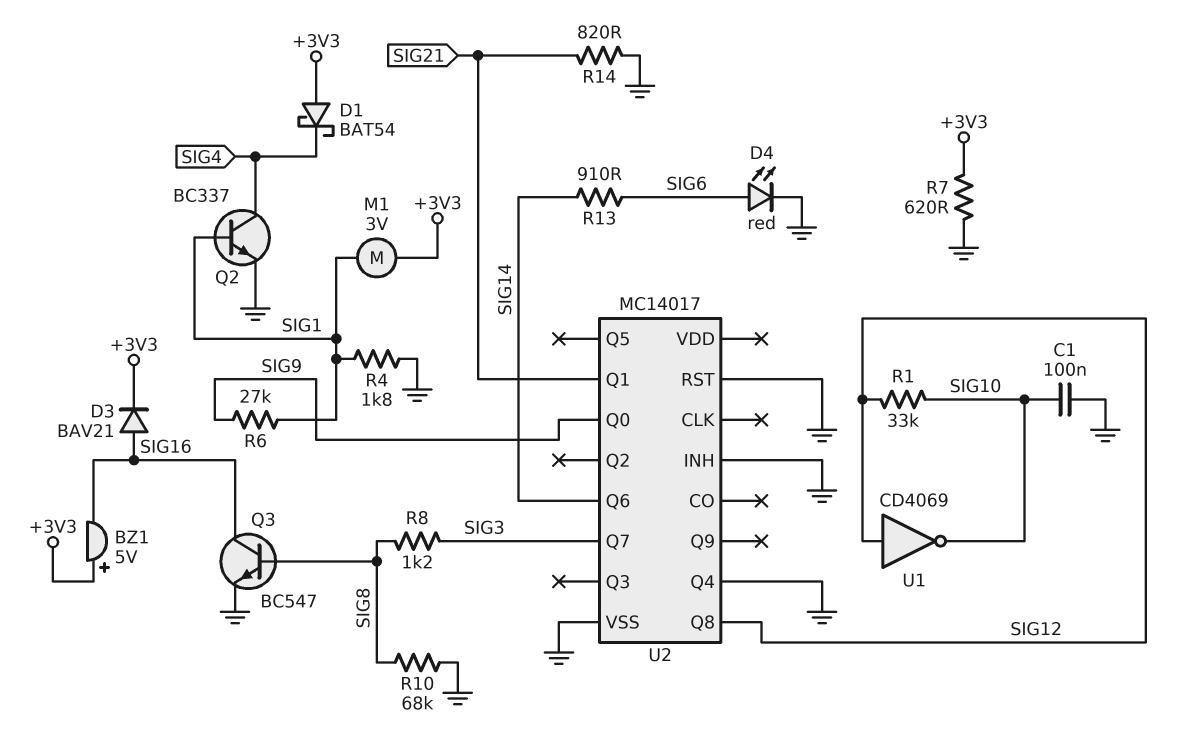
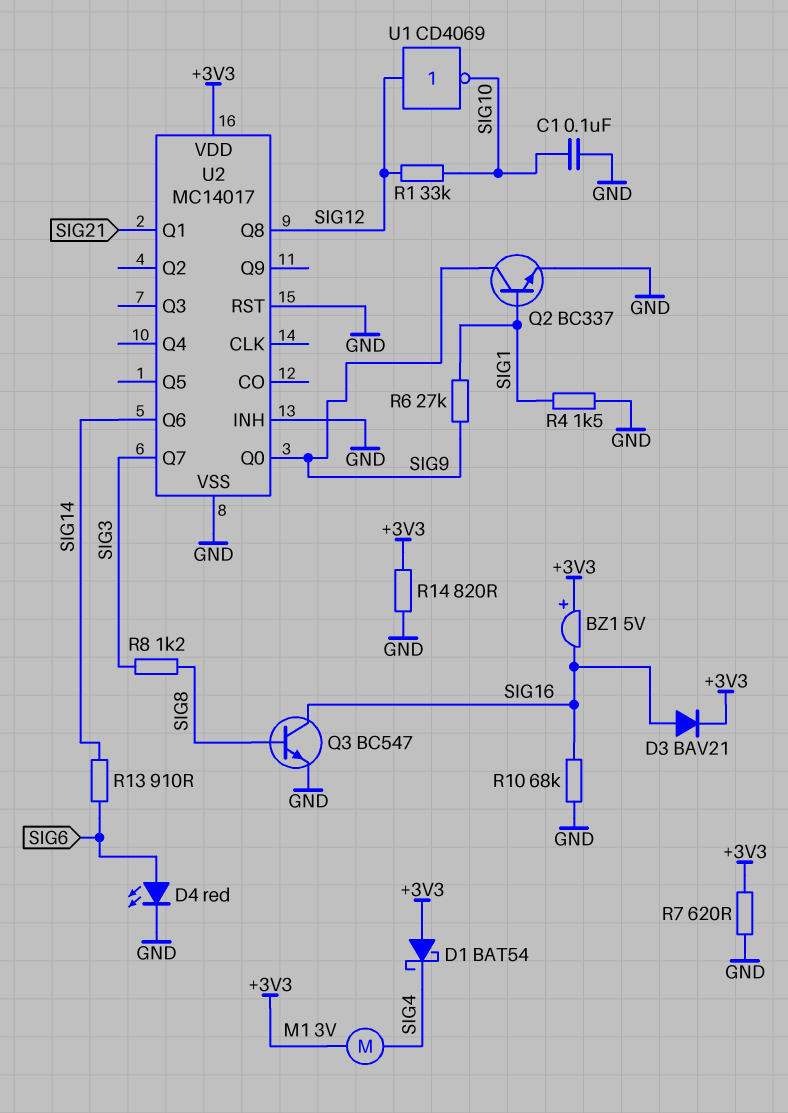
M1: motor 3V (+3V3, SIG1) -> motor 3V (+3V3, SIG4)
Q2: NPN BC337 (B SIG1, C SIG4, E GND) -> NPN BC337 (B SIG1, C SIG9, E GND)
R4: 1.8k (GND, SIG1) -> 1.5k (GND, SIG1)
R10: 68k (GND, SIG8) -> 68k (GND, SIG16)
R14: 820 (GND, SIG21) -> 820 (+3V3, GND)
U2 pin Q4: GND -> none
U2 pin VDD: none -> +3V3

